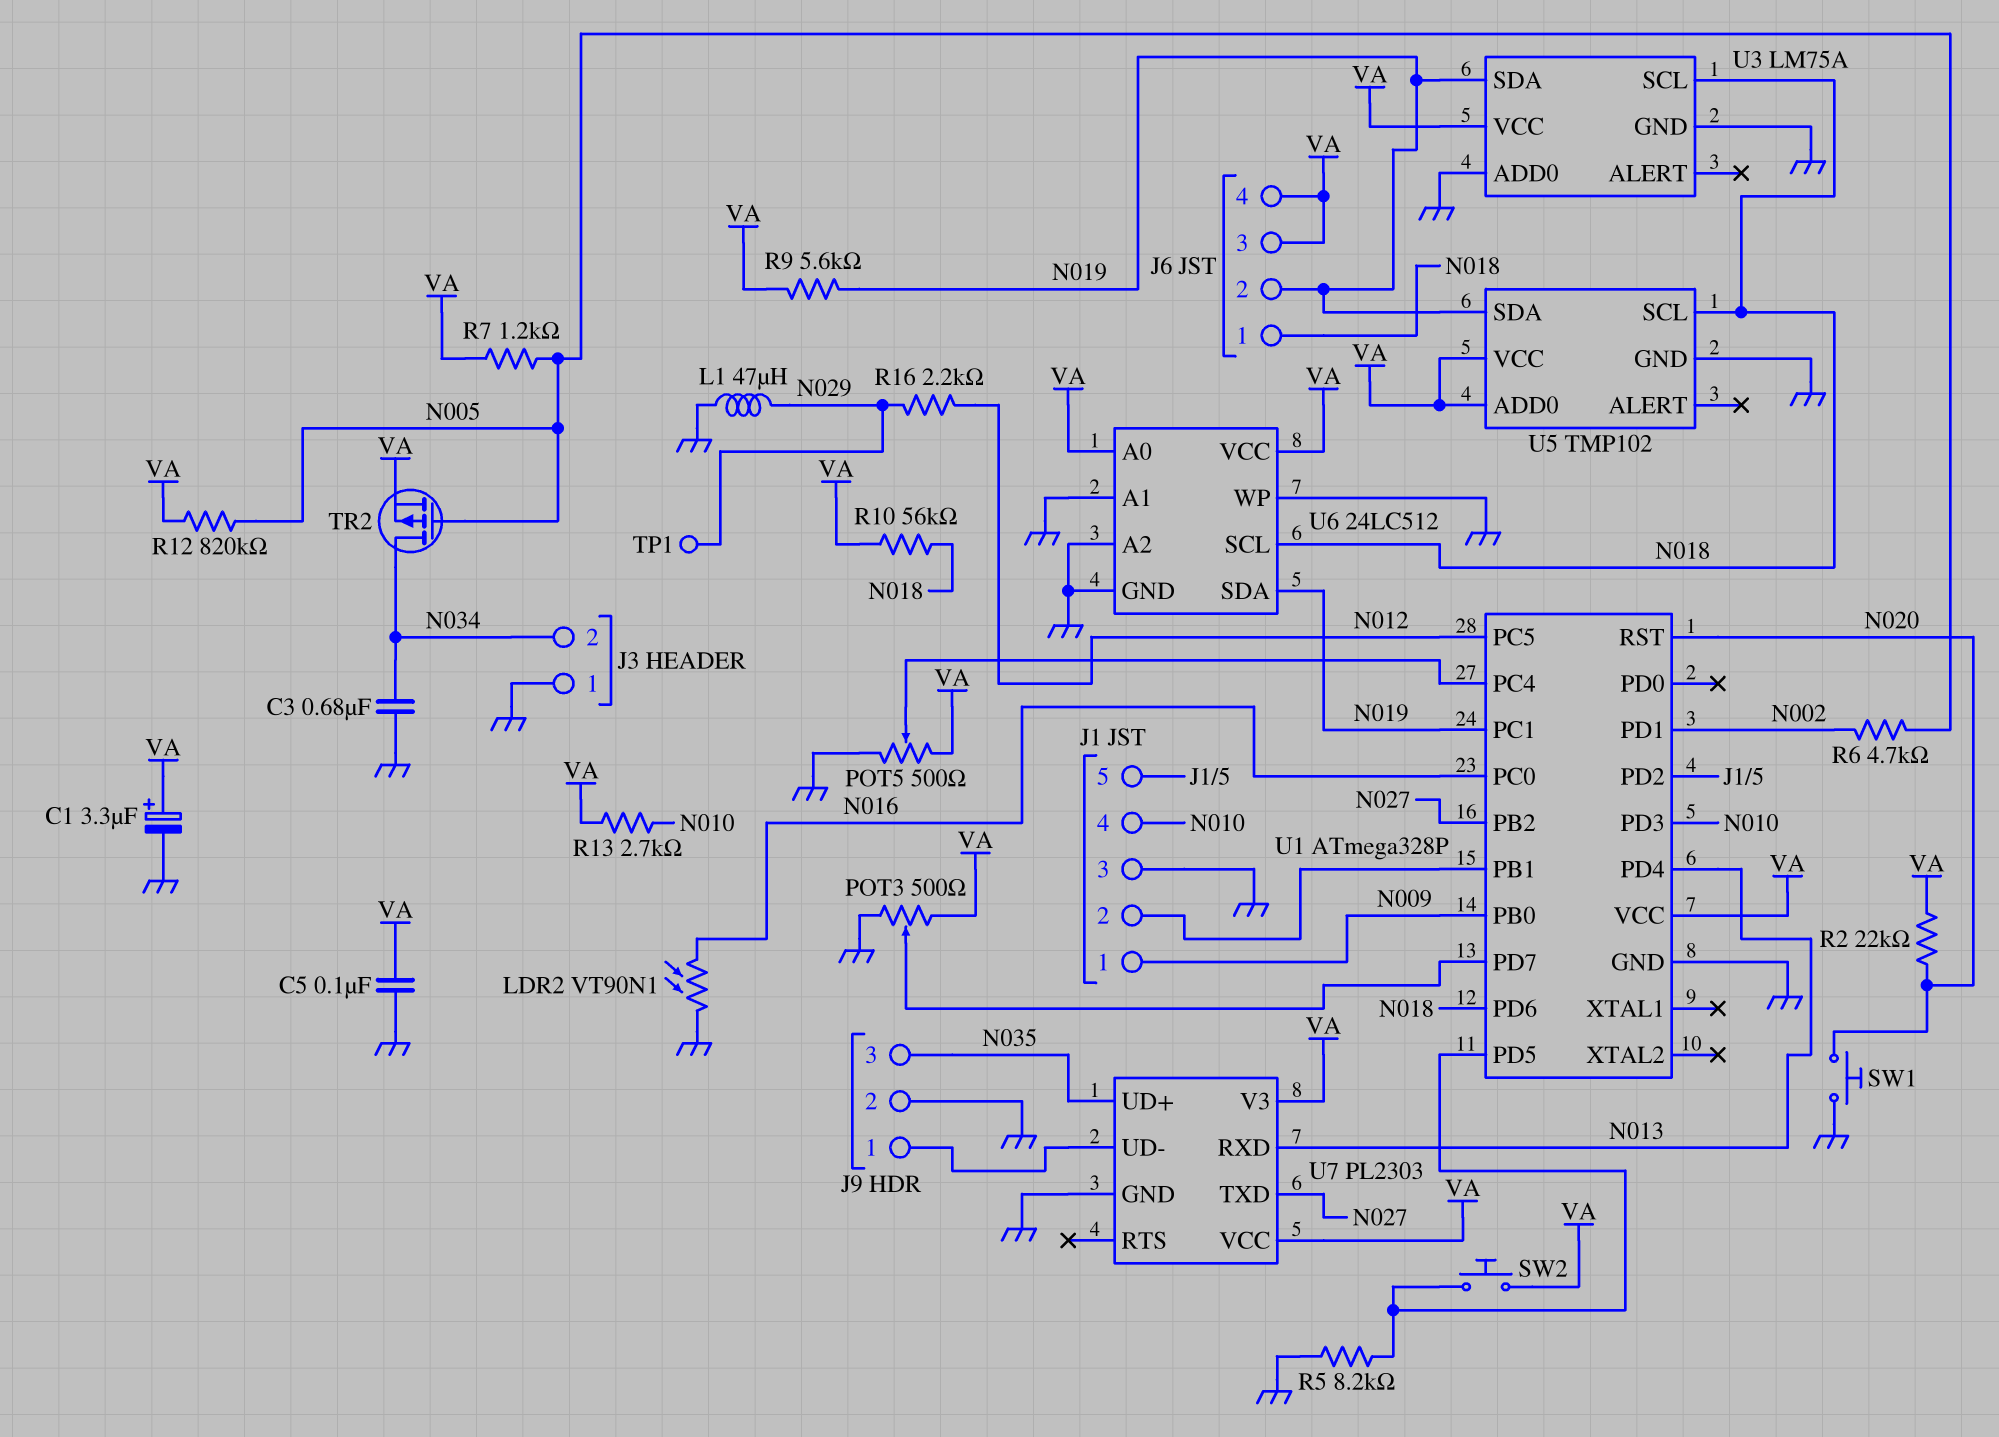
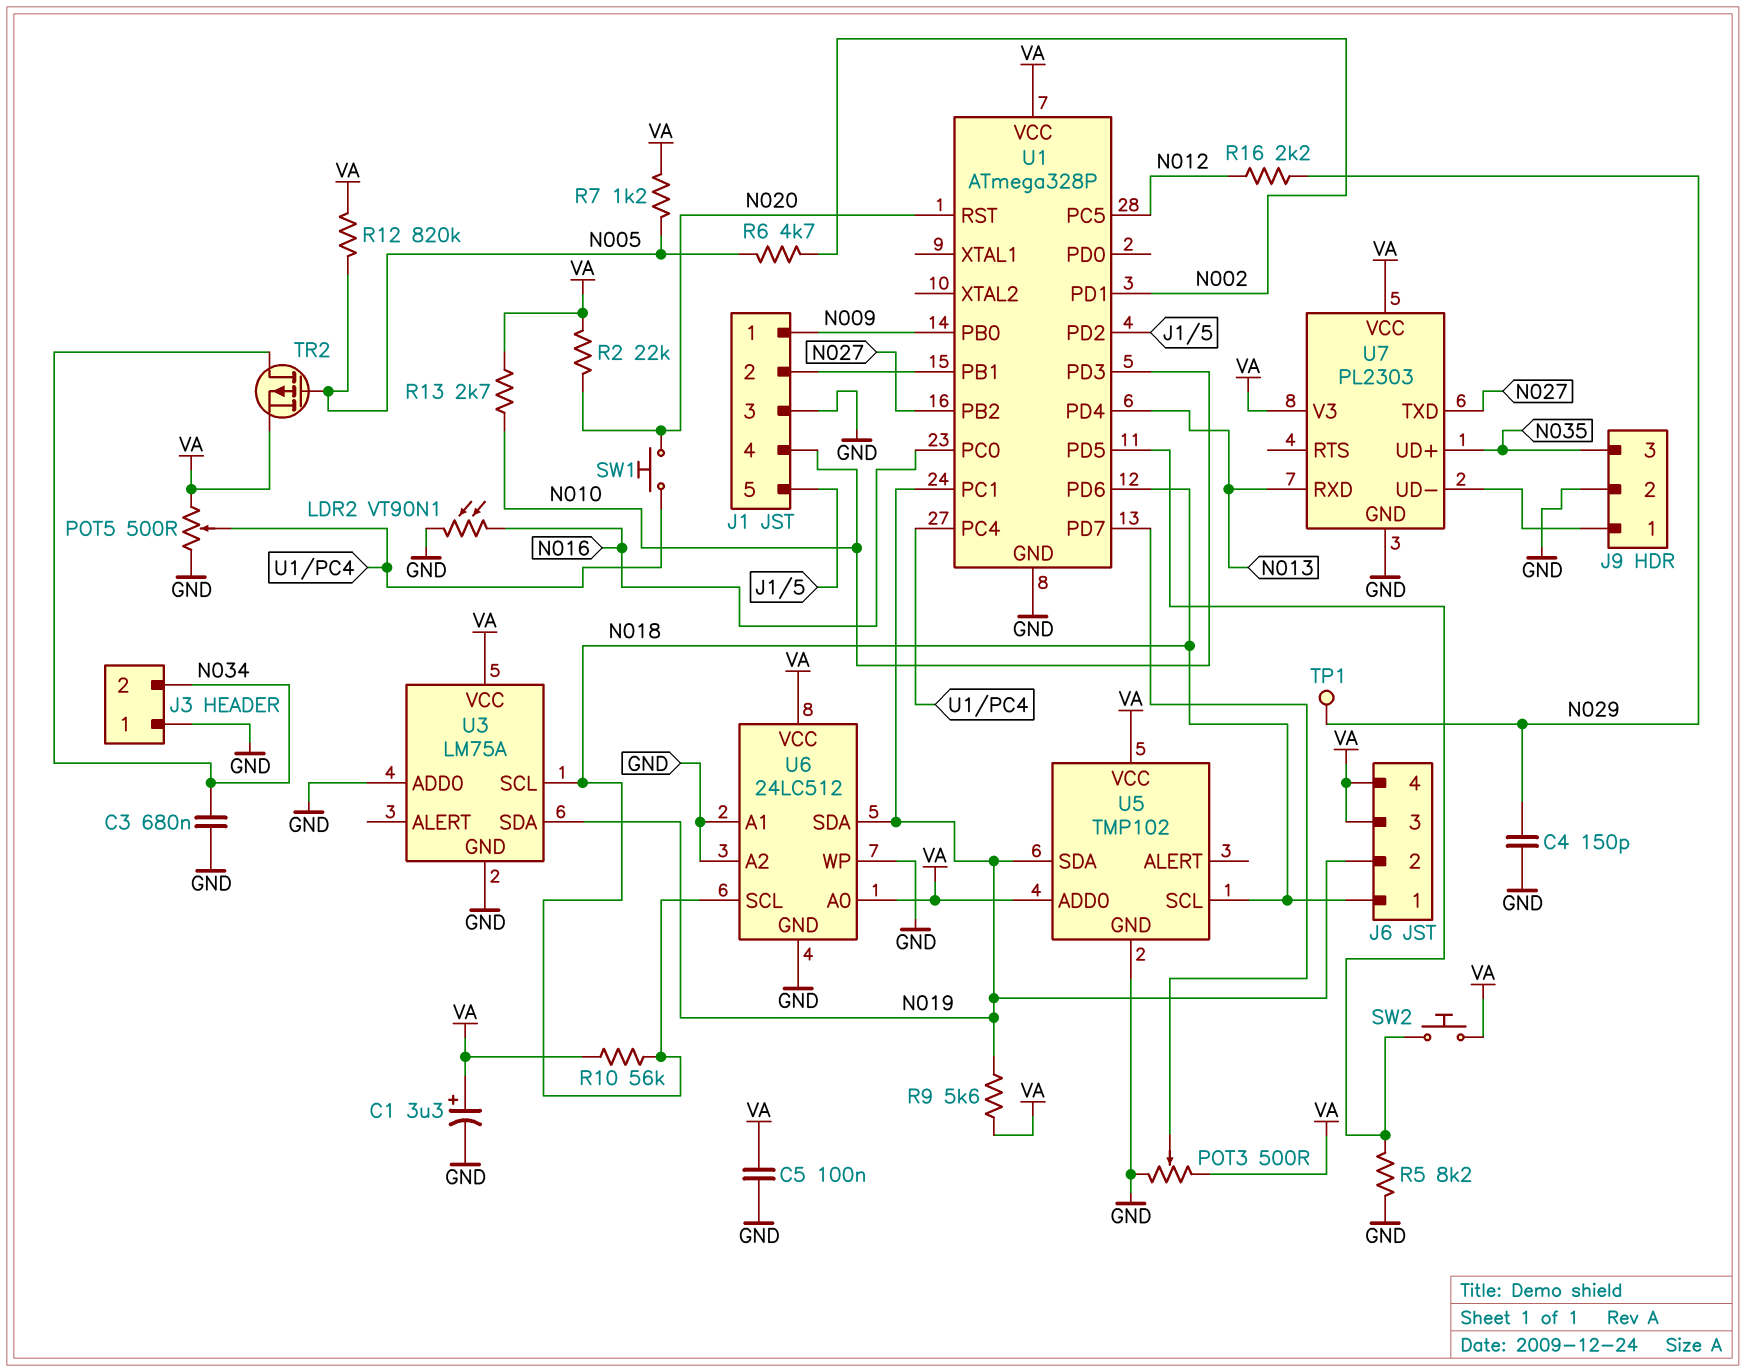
C4: none -> 150pF (GND, N029)
L1: 47uH (GND, N029) -> none
SW1: button (GND, N020) -> button (N020, U1/PC4)

